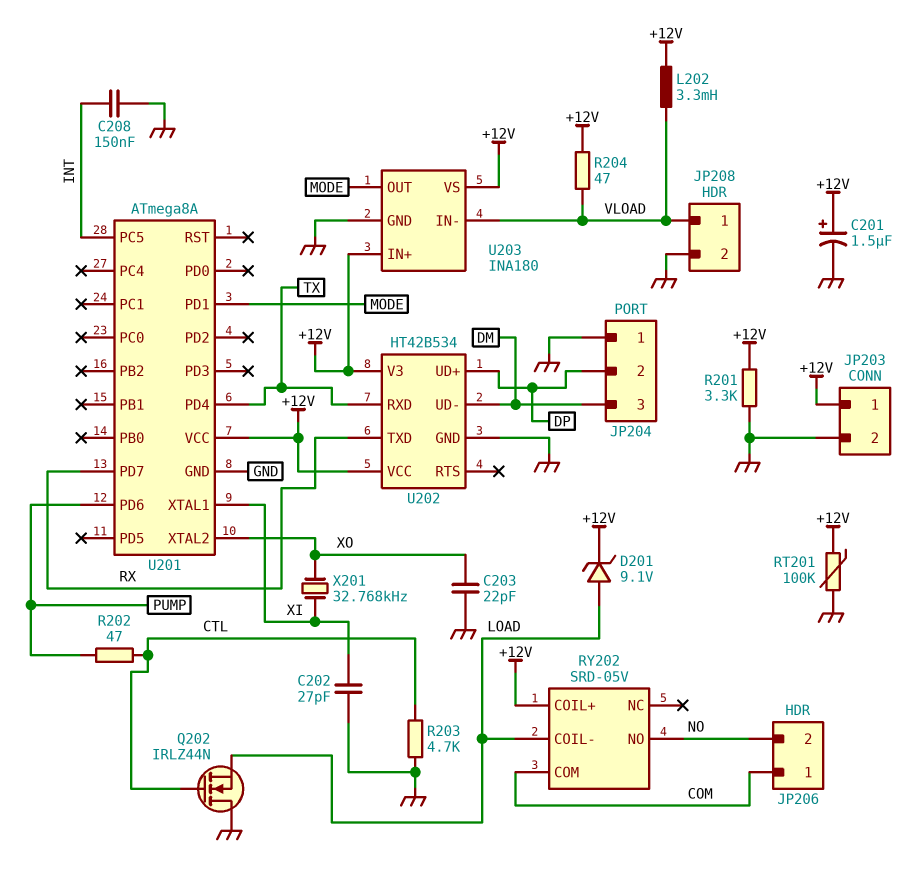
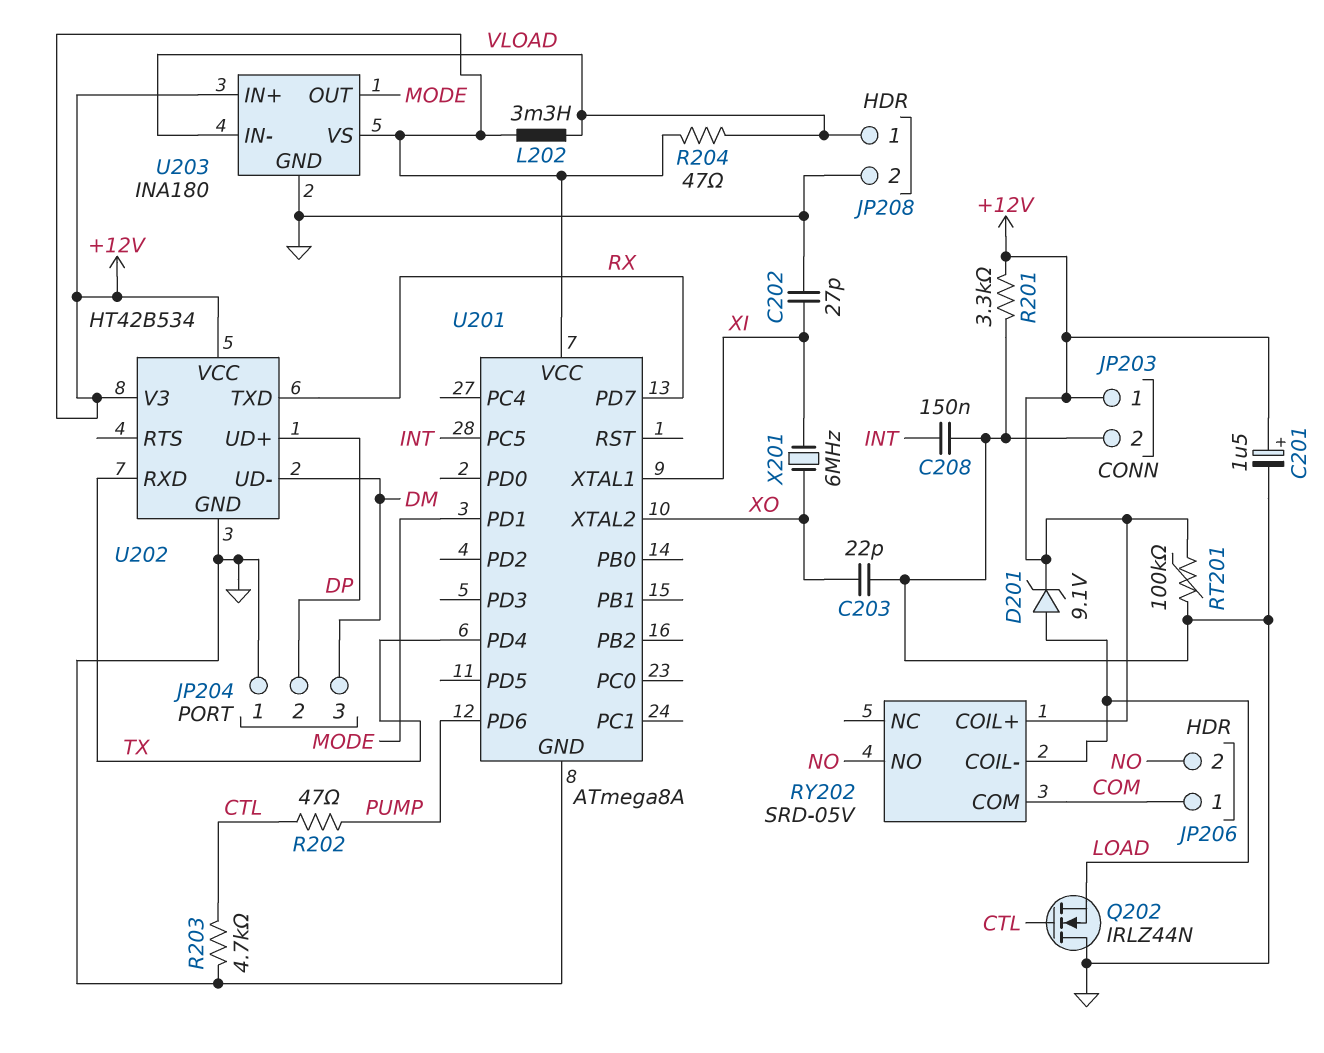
X201: 32.768kHz (XI, XO) -> 6MHz (XI, XO)

